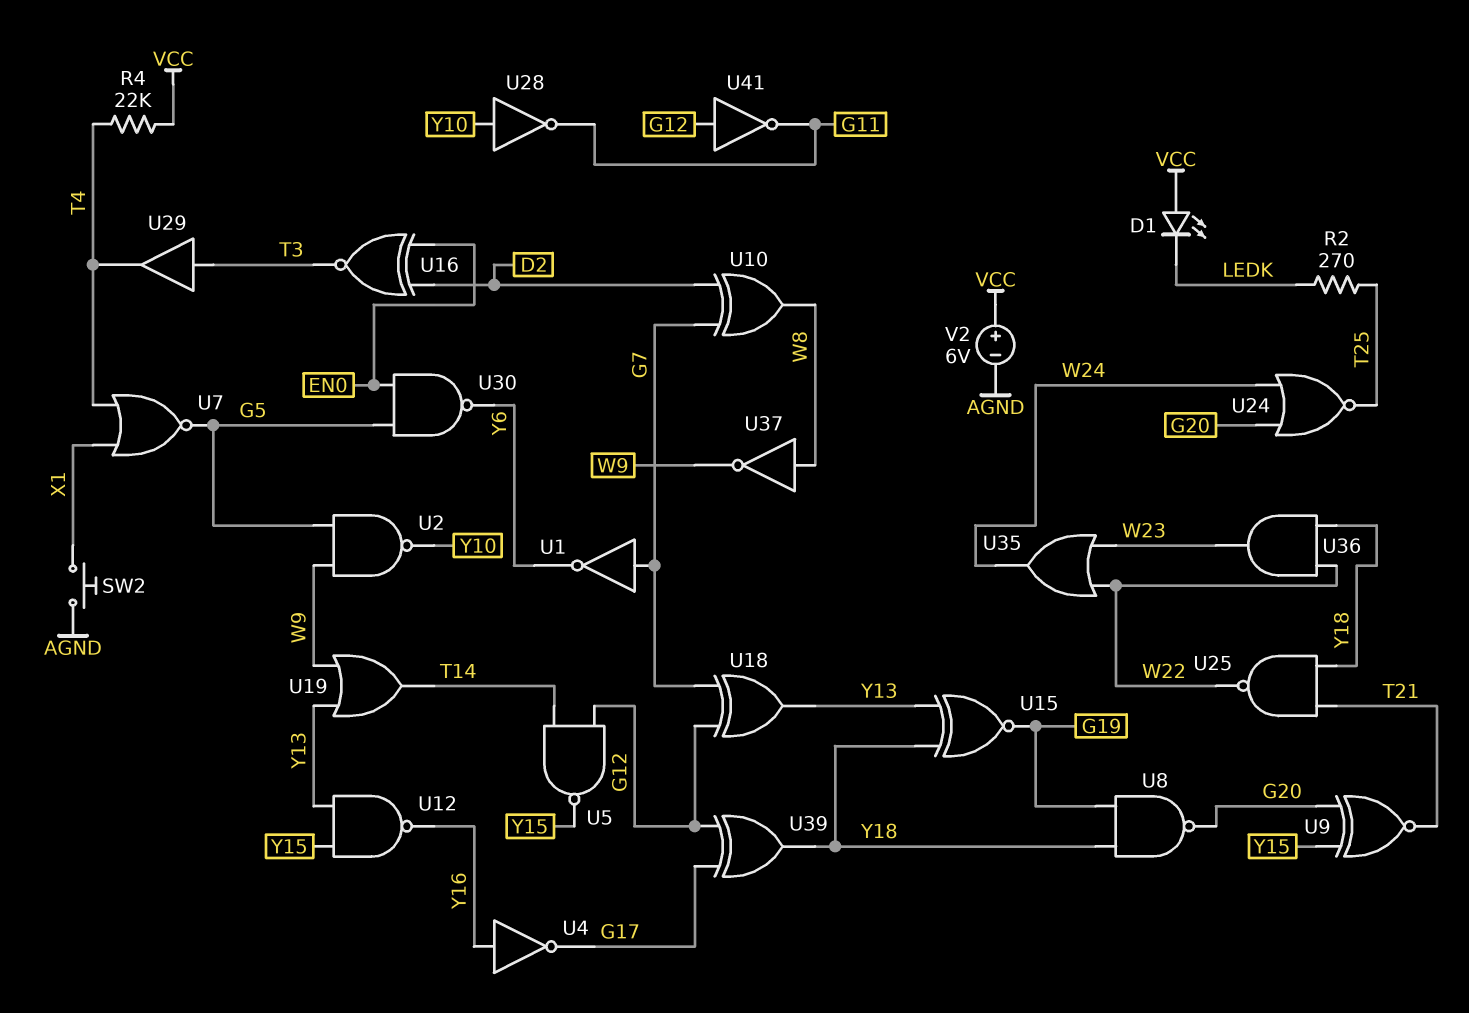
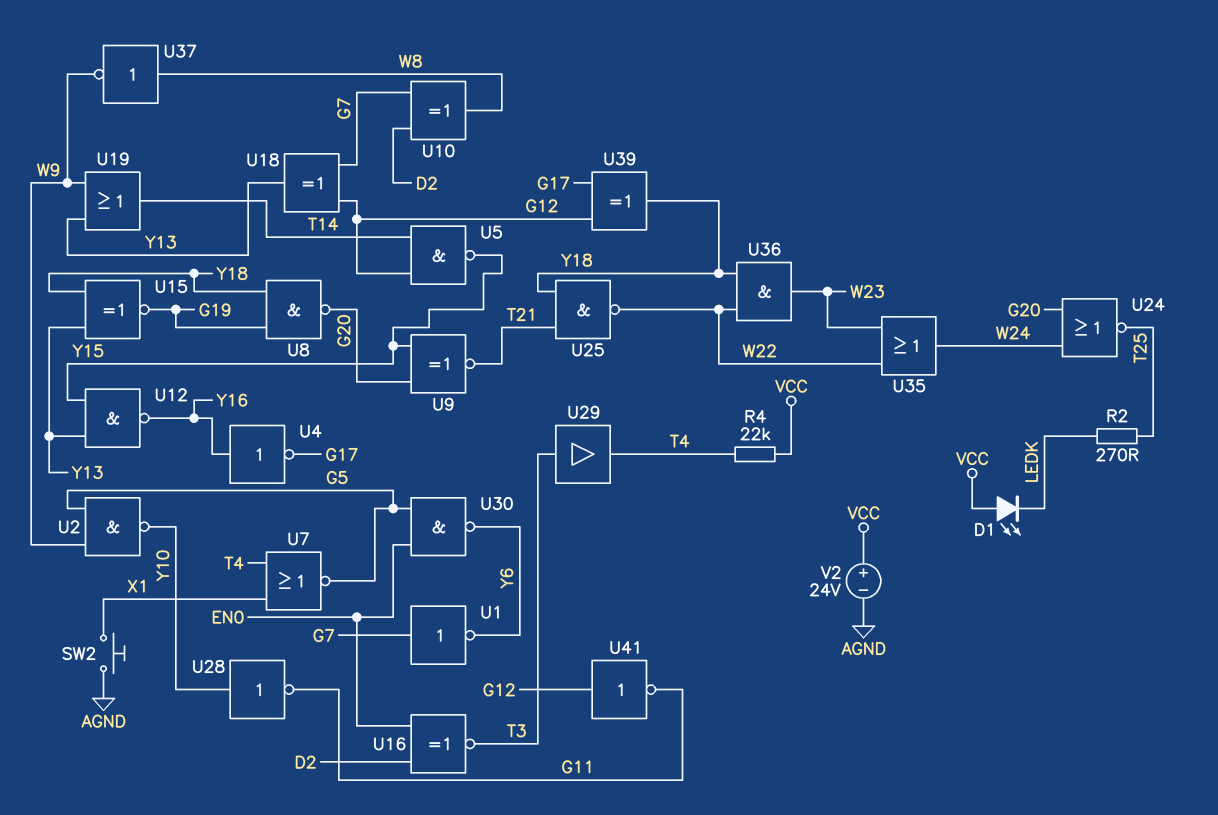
V2: 6V (plus VCC, minus AGND) -> 24V (plus VCC, minus AGND)

